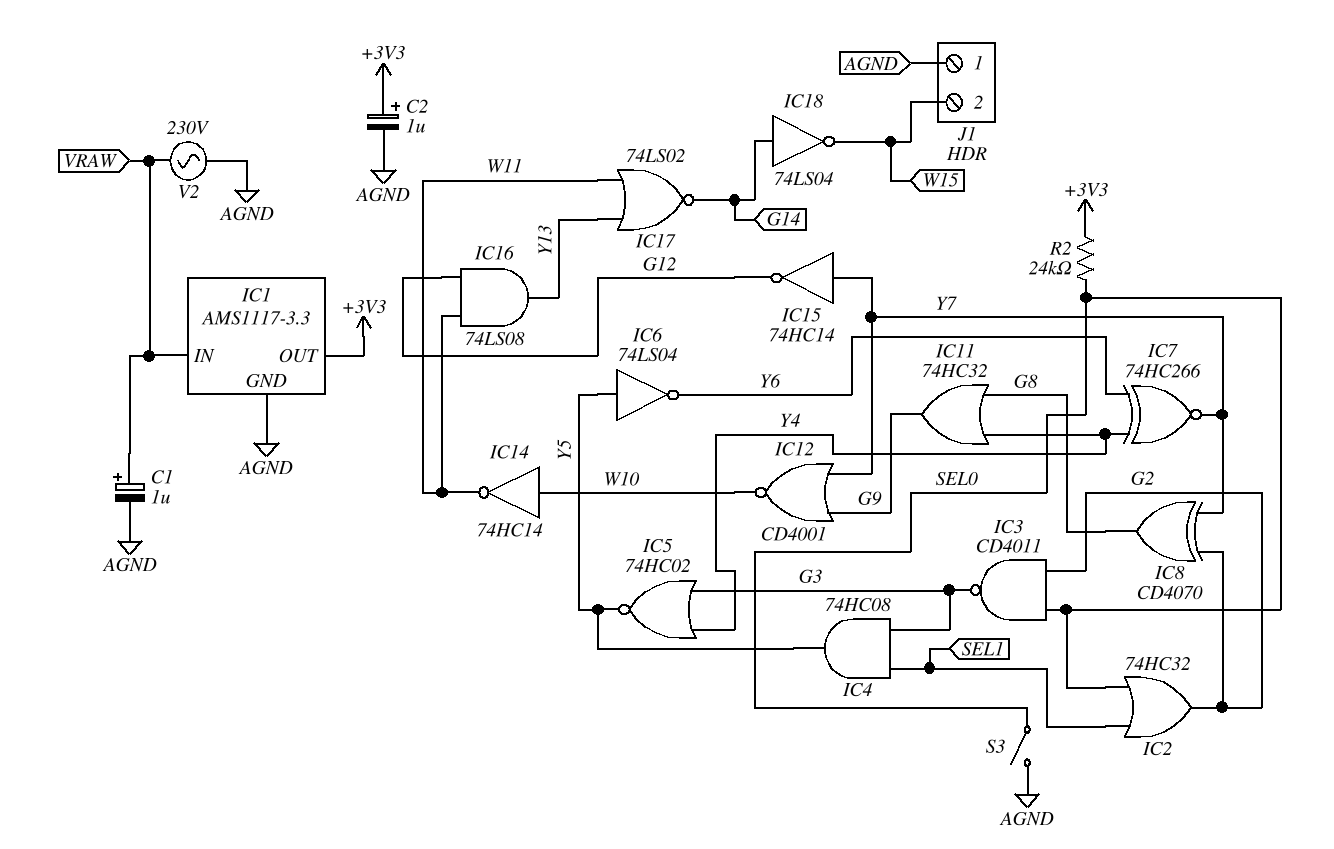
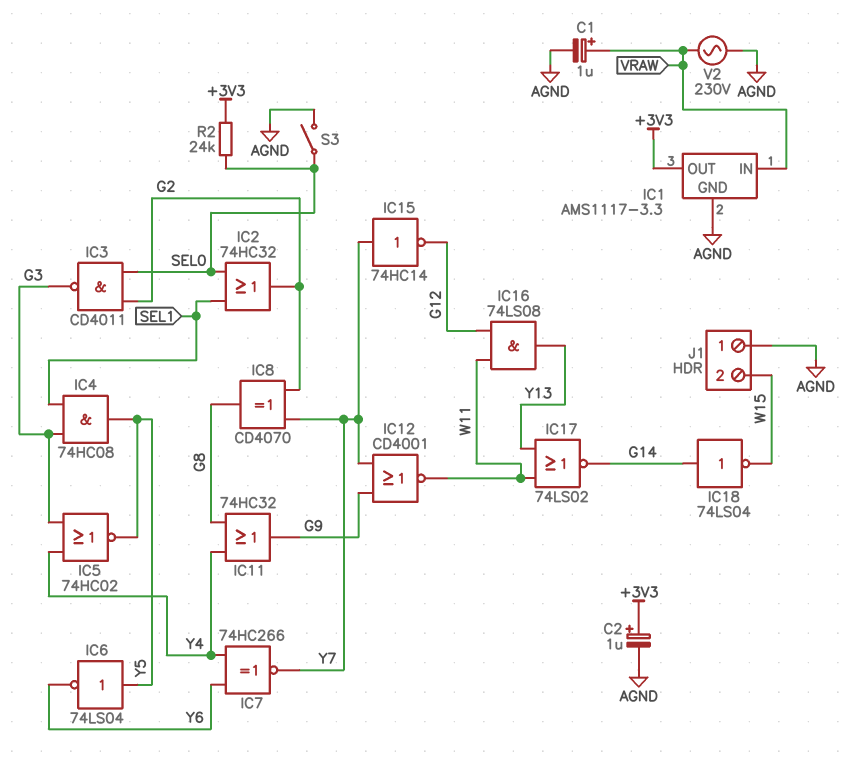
IC12: NOR CD4001 (in G9, in Y7, out W10) -> NOR CD4001 (in G9, in Y7, out W11)
IC14: NOT 74HC14 (in W10, out W11) -> none

